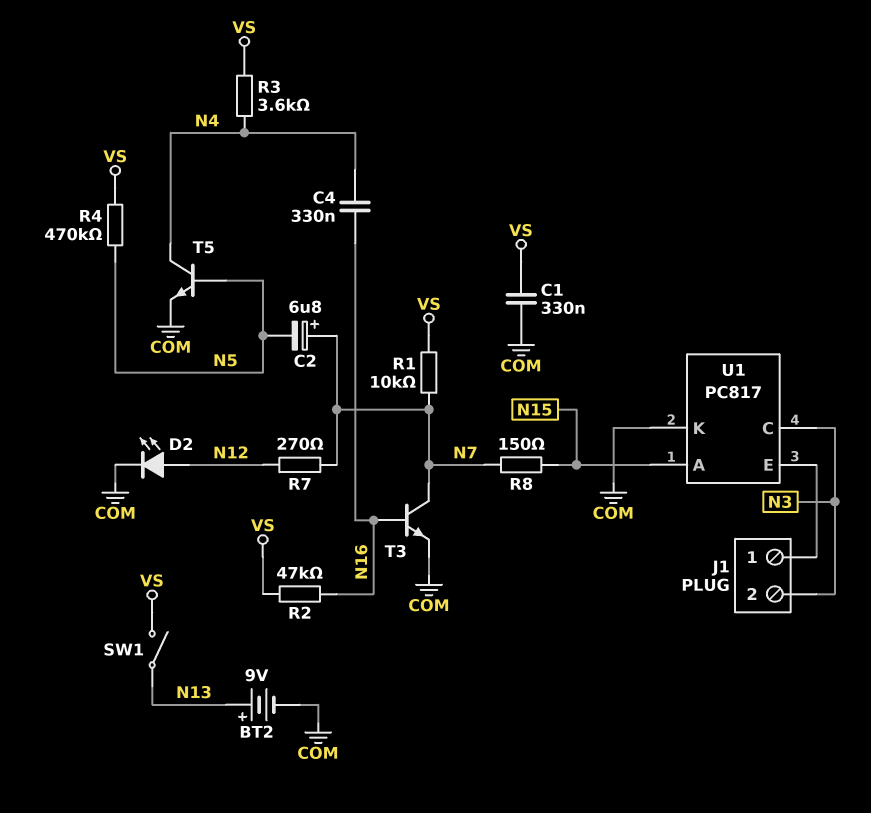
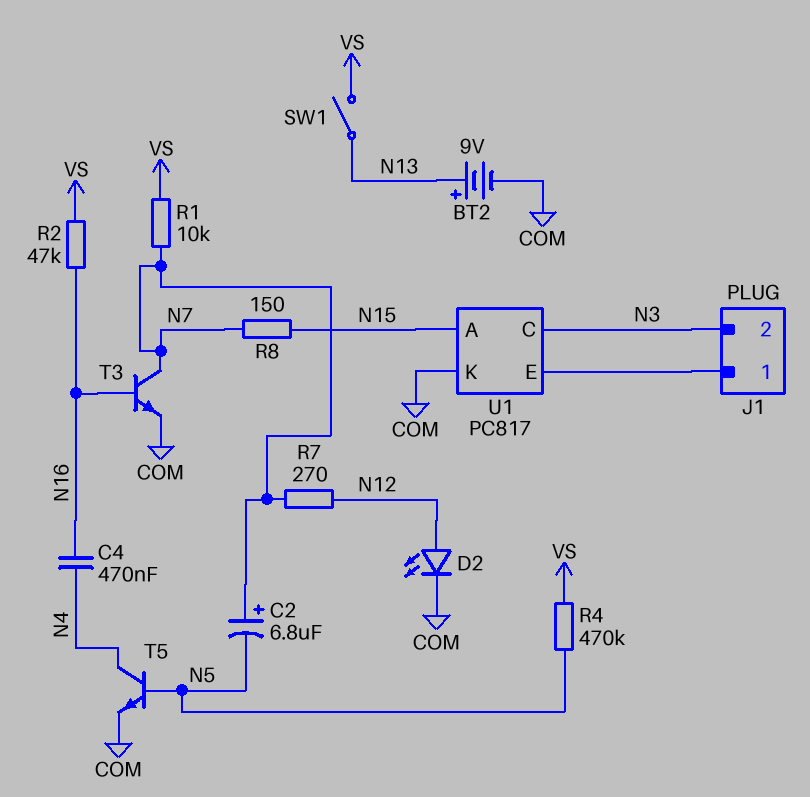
C1: 330nF (COM, VS) -> none
C4: 330nF (N4, N16) -> 470nF (N4, N16)
R3: 3.6k (N4, VS) -> none

